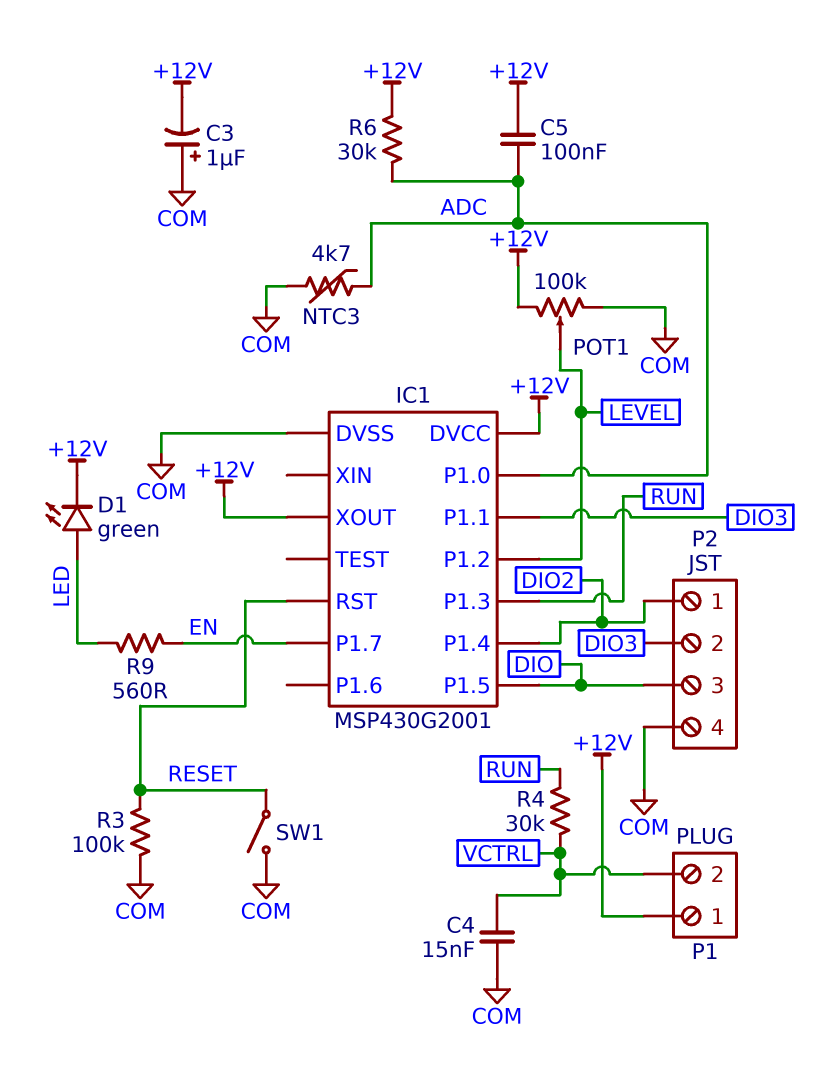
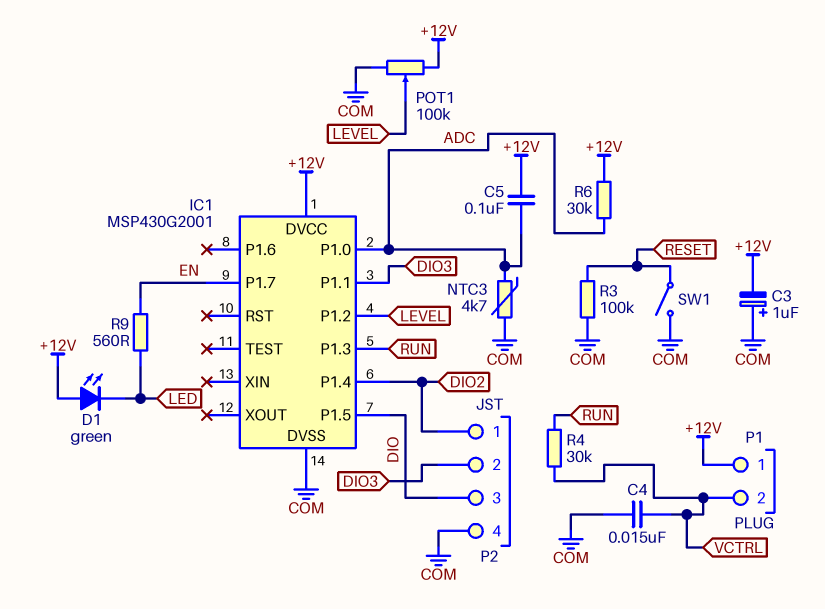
D1: LED green (A LED, K +12V) -> LED green (A +12V, K LED)
IC1 pin RST: RESET -> none
IC1 pin XOUT: +12V -> none

